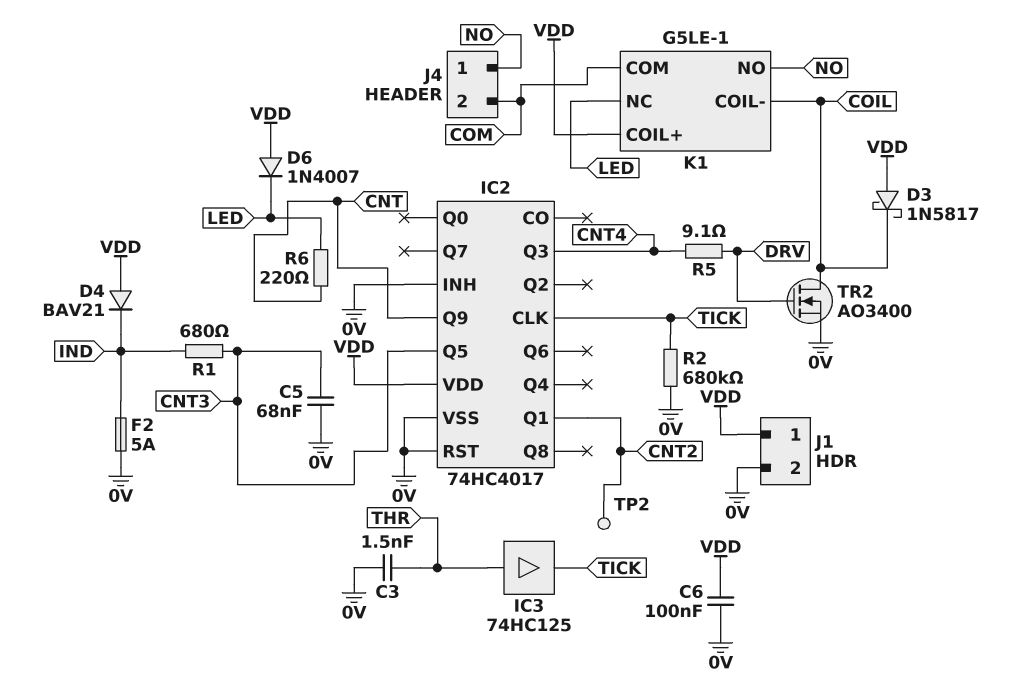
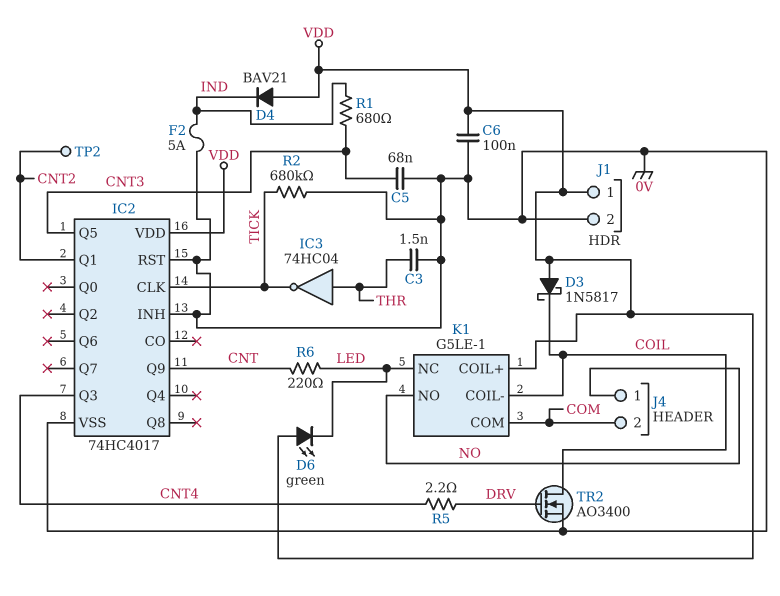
D6: diode 1N4007 (A VDD, K LED) -> LED green (A VDD, K LED)
IC3: buffer 74HC125 (in THR, out TICK) -> NOT 74HC04 (in THR, out TICK)
R5: 9.1 (CNT4, DRV) -> 2.2 (CNT4, DRV)

